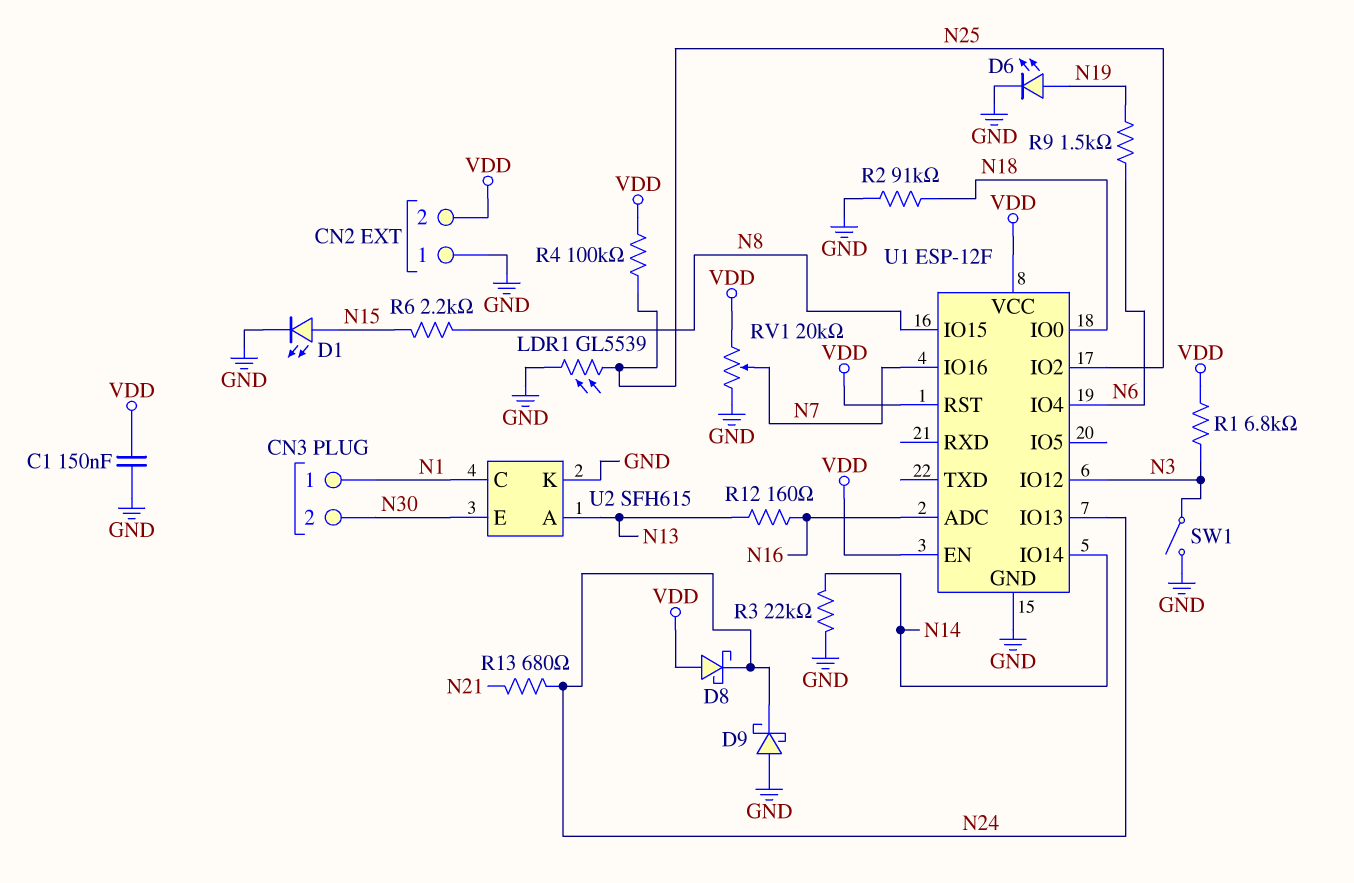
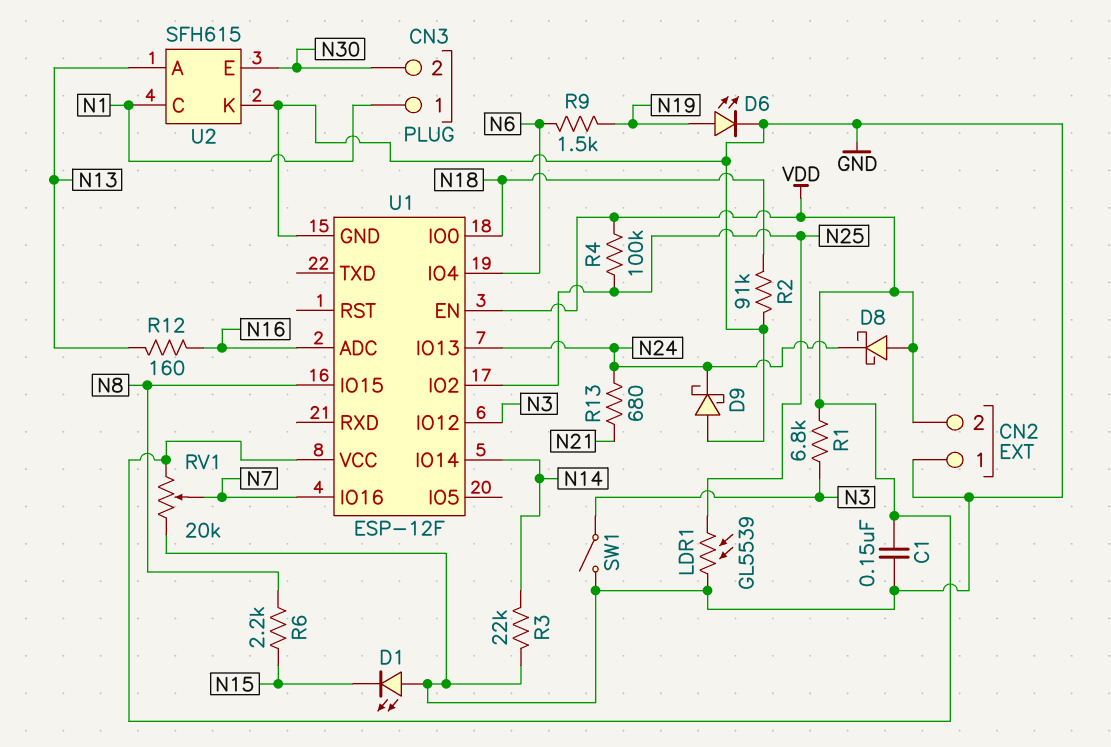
D1: LED (A N15, K GND) -> LED (A GND, K N15)
U1 pin RST: VDD -> none

